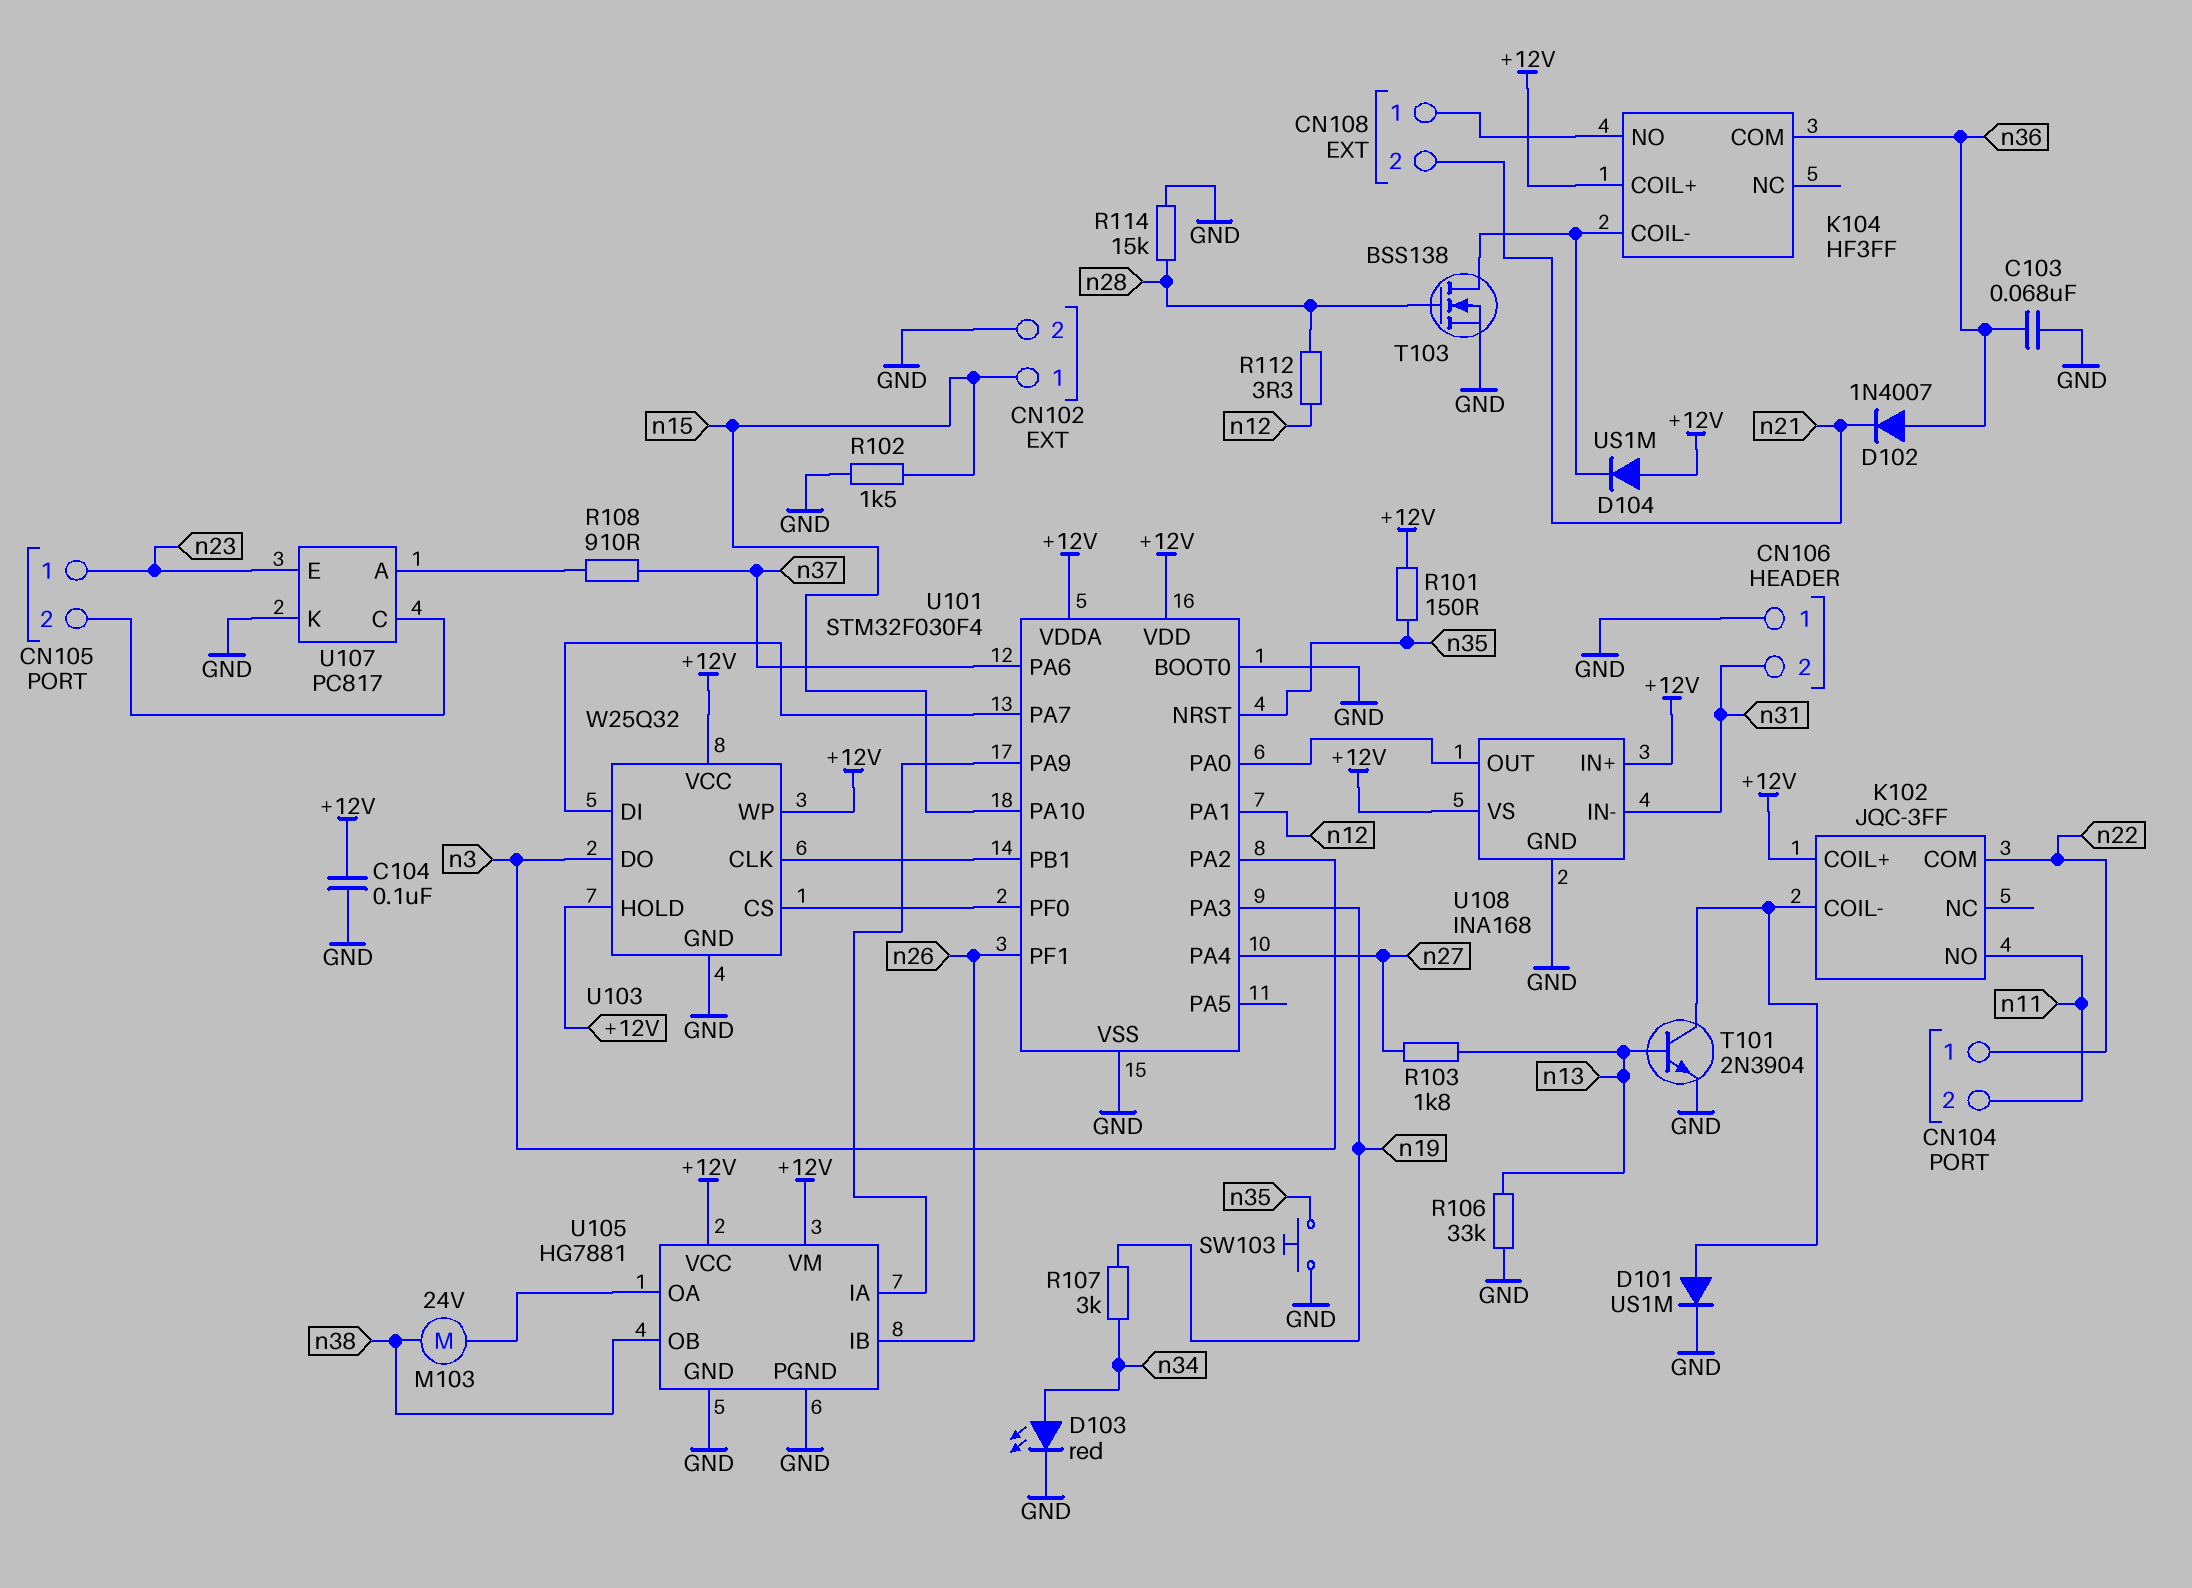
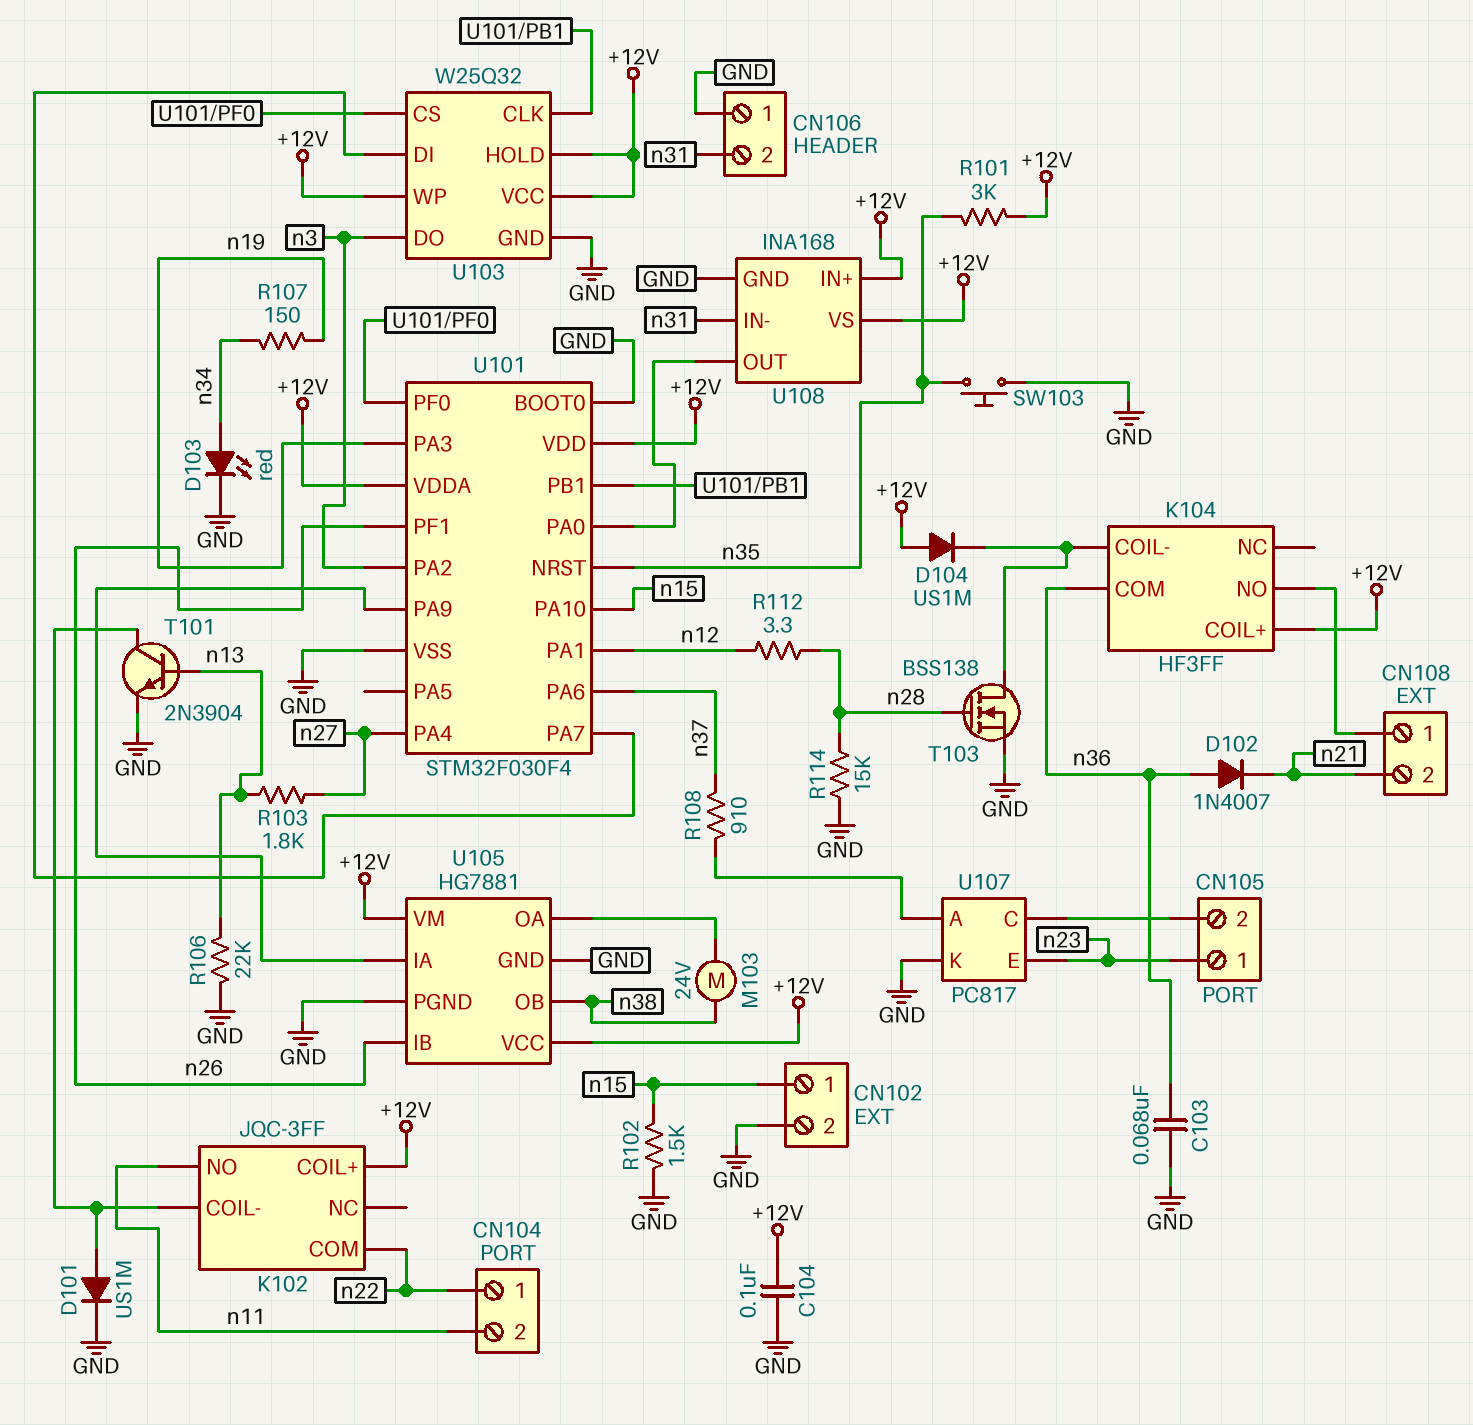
R101: 150 (+12V, n35) -> 3k (+12V, n35)
R106: 33k (GND, n13) -> 22k (GND, n13)
R107: 3k (n19, n34) -> 150 (n19, n34)

